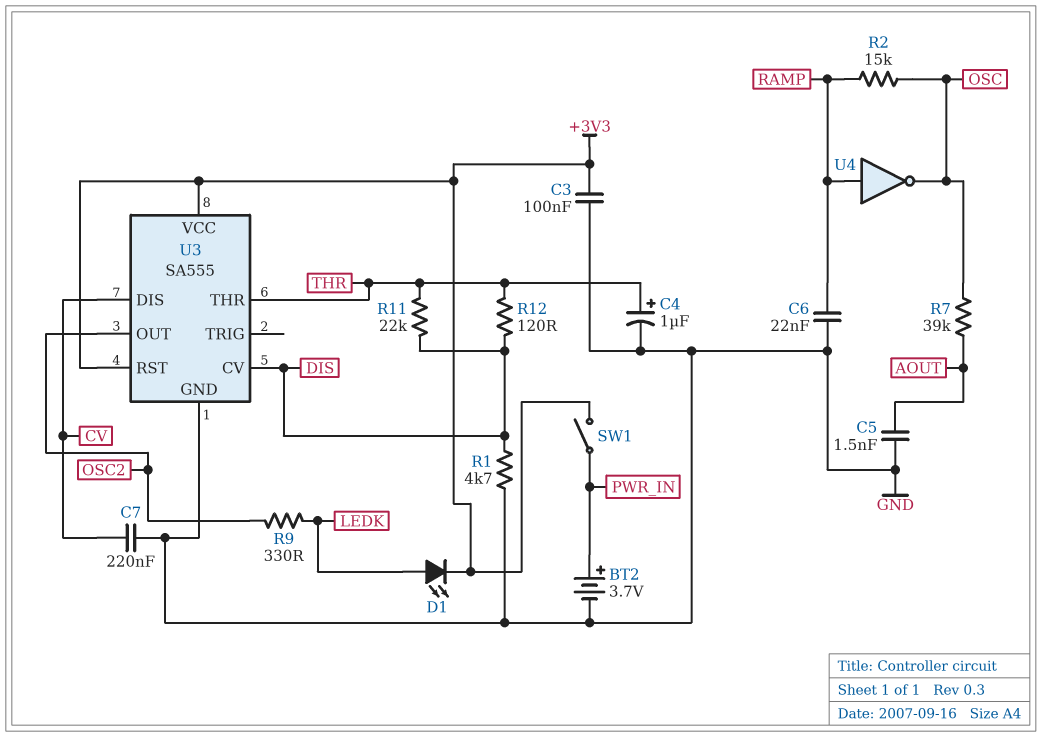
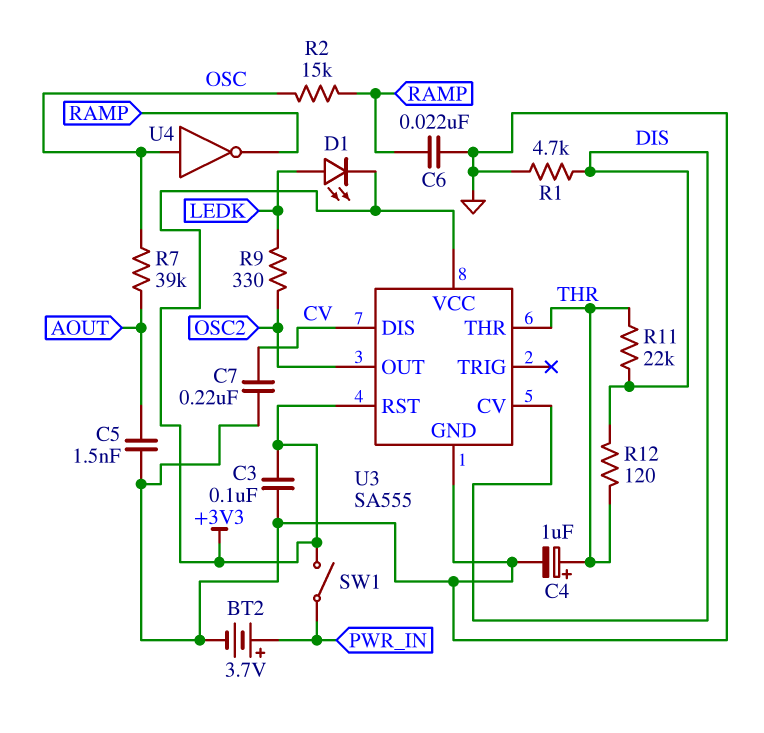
U4: NOT (in RAMP, out OSC) -> NOT (in OSC, out RAMP)

